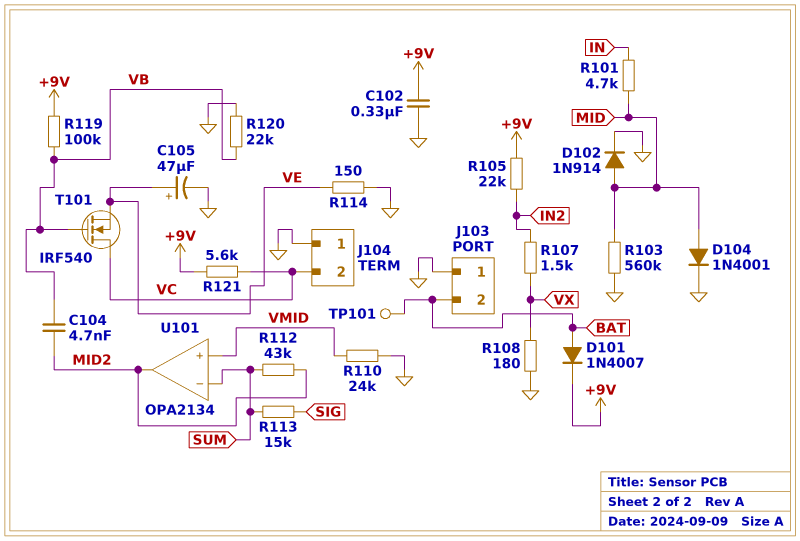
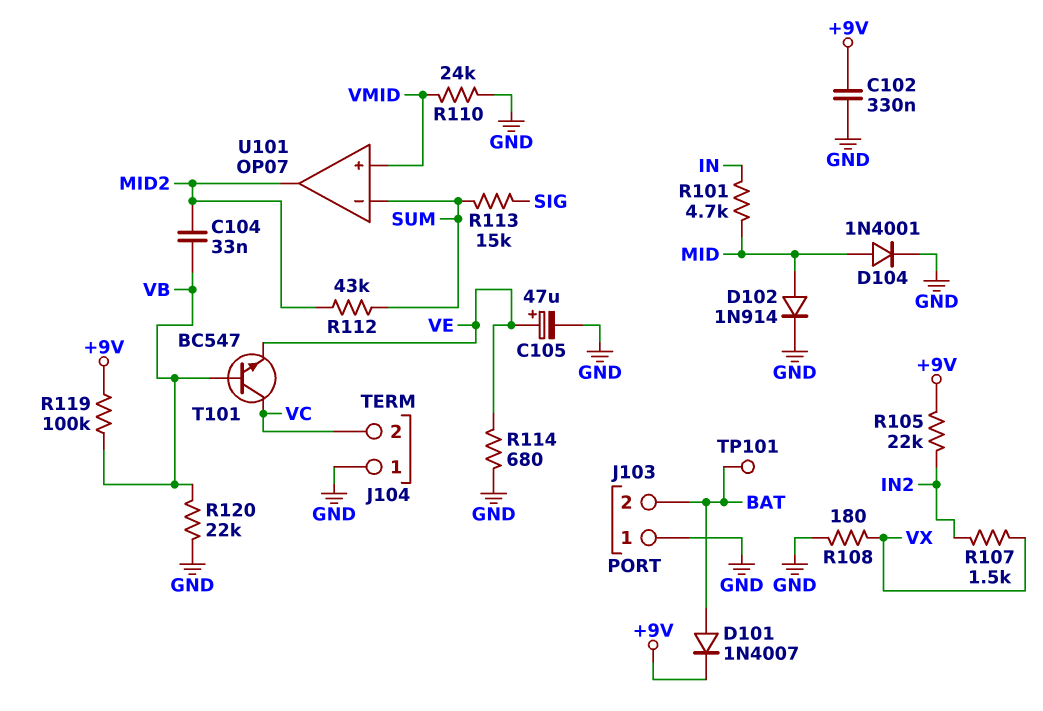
C104: 4.7nF (MID2, VB) -> 33nF (MID2, VB)
R103: 560k (GND, MID) -> none
R114: 150 (GND, VE) -> 680 (GND, VE)
R121: 5.6k (+9V, VC) -> none
T101: NMOS IRF540 (G VB, D VC, S VE) -> NPN BC547 (B VB, C VC, E VE)
U101: OPA2134 -> OP07

